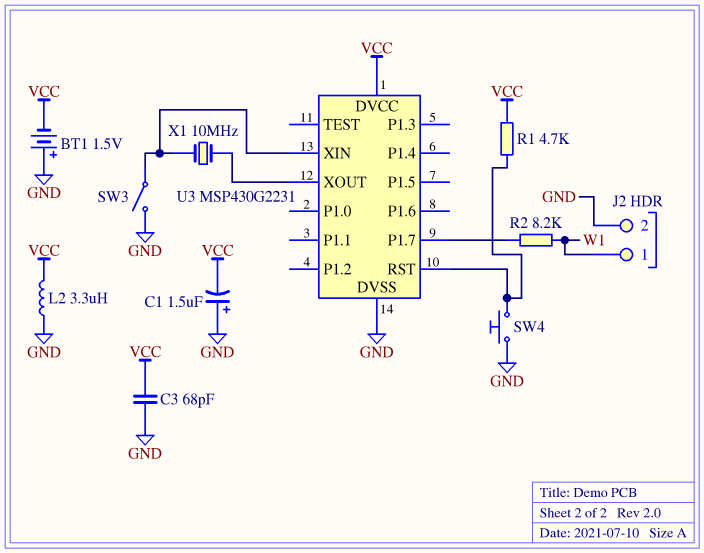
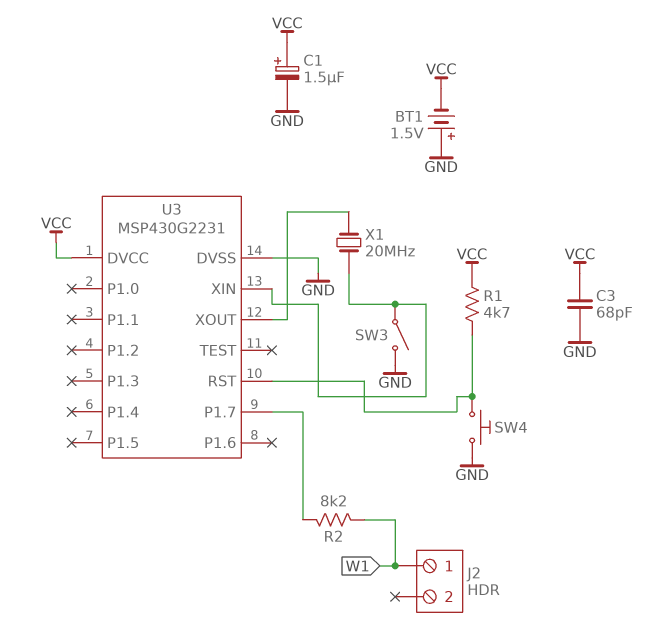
C1: 1.5uF (plus GND, minus VCC) -> 1.5uF (plus VCC, minus GND)
J2 pin 2: GND -> none
L2: 3.3uH (GND, VCC) -> none
X1: 10MHz (U3/XIN, U3/XOUT) -> 20MHz (U3/XIN, U3/XOUT)

